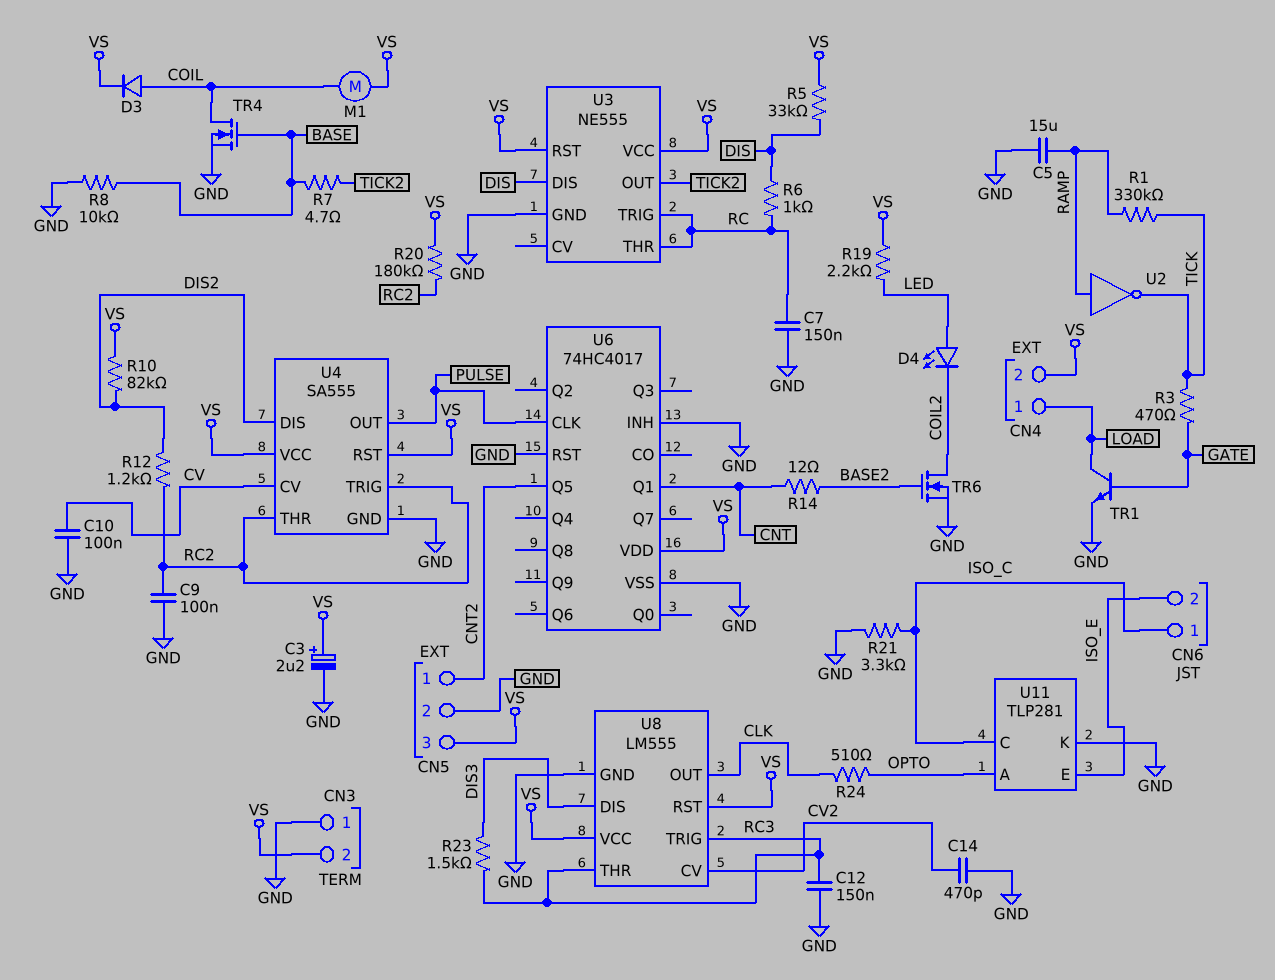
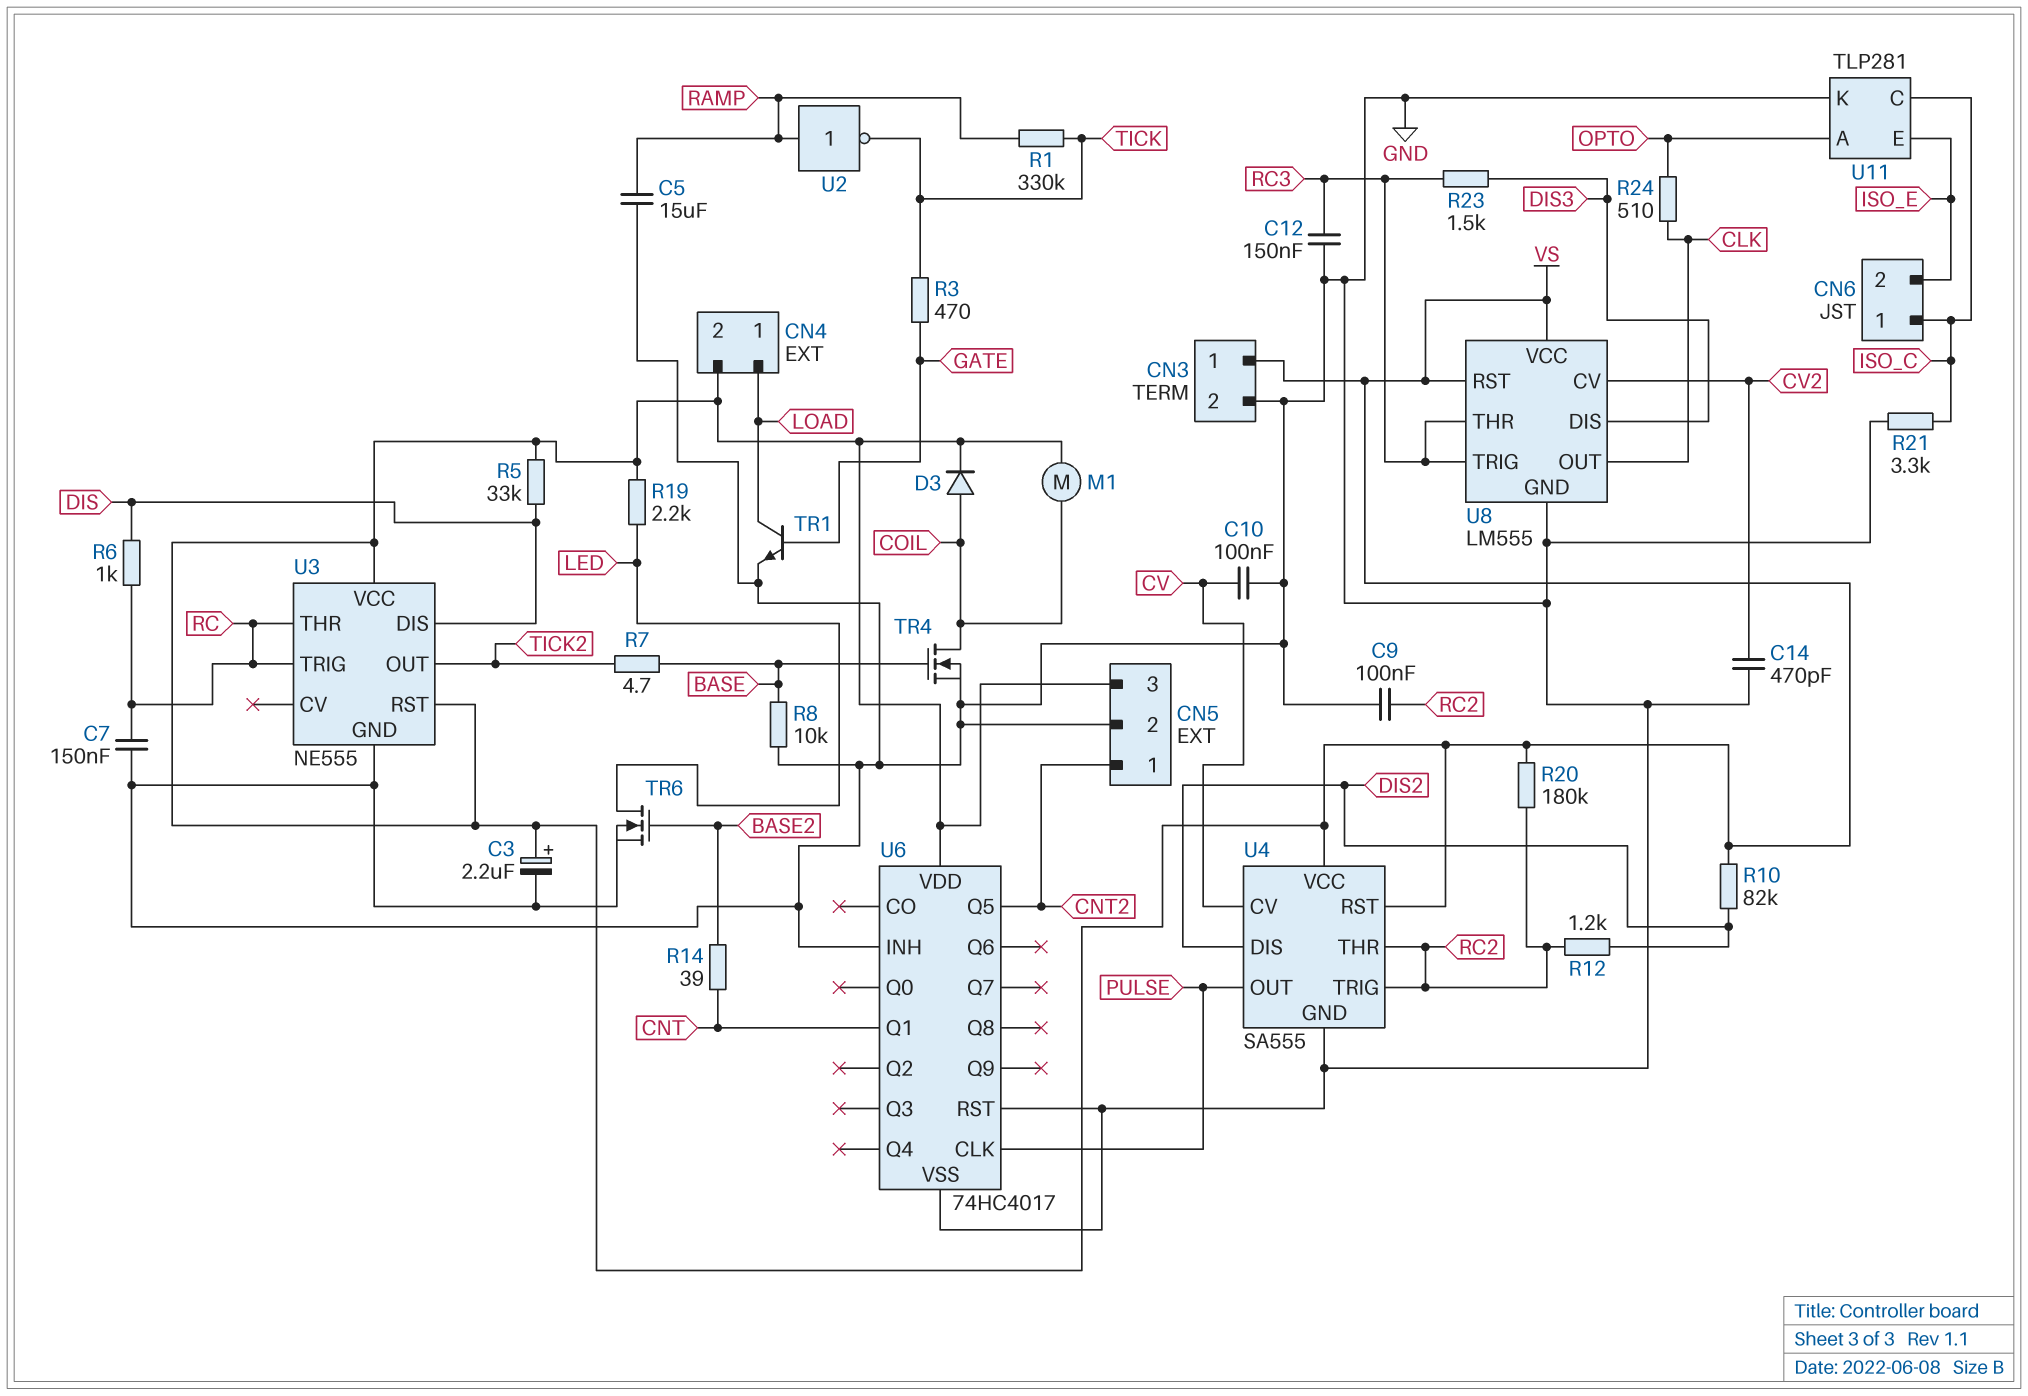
CN3 pin 1: GND -> VS
CN3 pin 2: VS -> GND
D4: LED (A LED, K COIL2) -> none
R14: 12 (BASE2, CNT) -> 39 (BASE2, CNT)
TR6: NMOS (G BASE2, D COIL2, S GND) -> NMOS (G BASE2, D LED, S GND)

